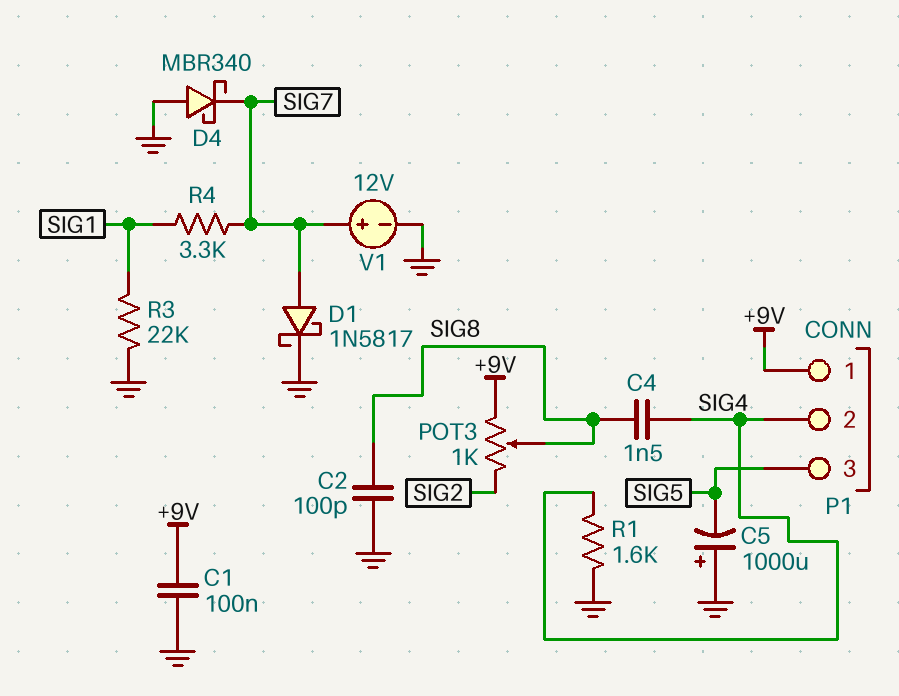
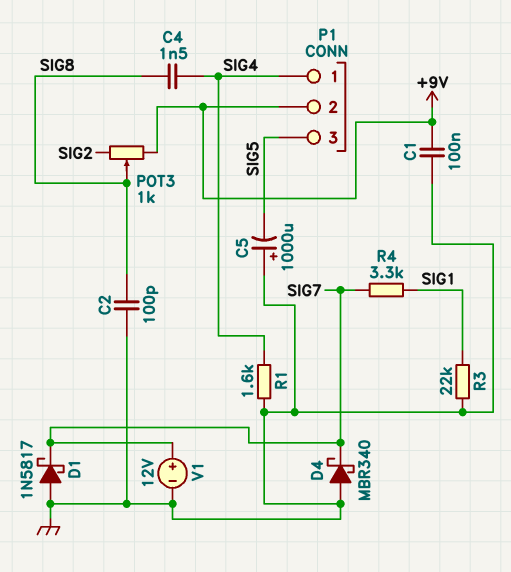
D1: schottky 1N5817 (A SIG7, K GND) -> schottky 1N5817 (A GND, K SIG7)
P1 pin 1: +9V -> SIG4
P1 pin 2: SIG4 -> +9V

